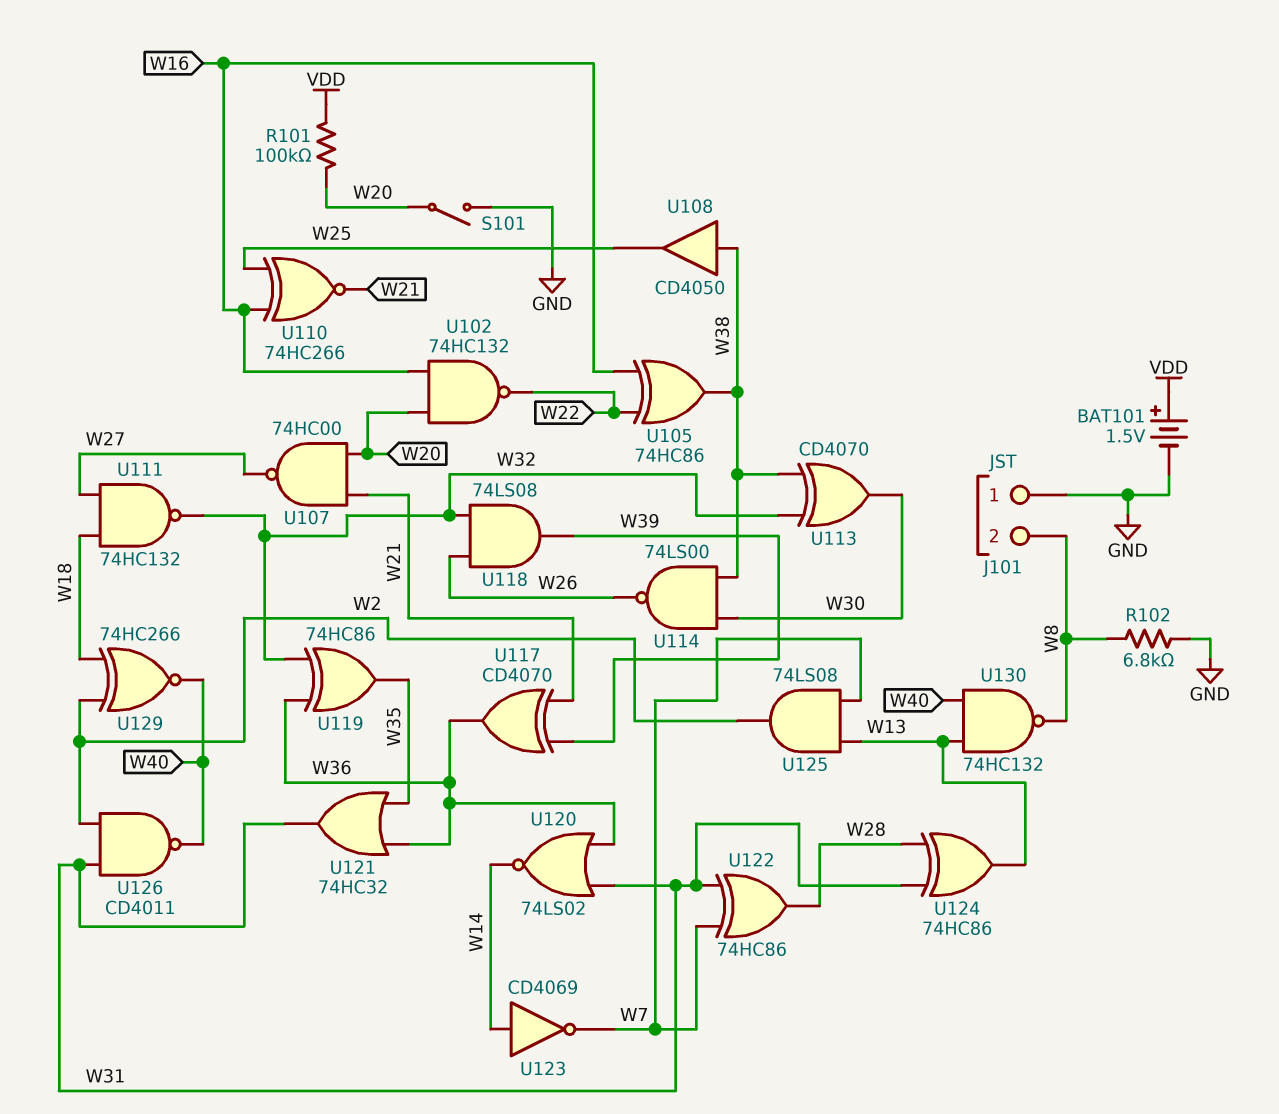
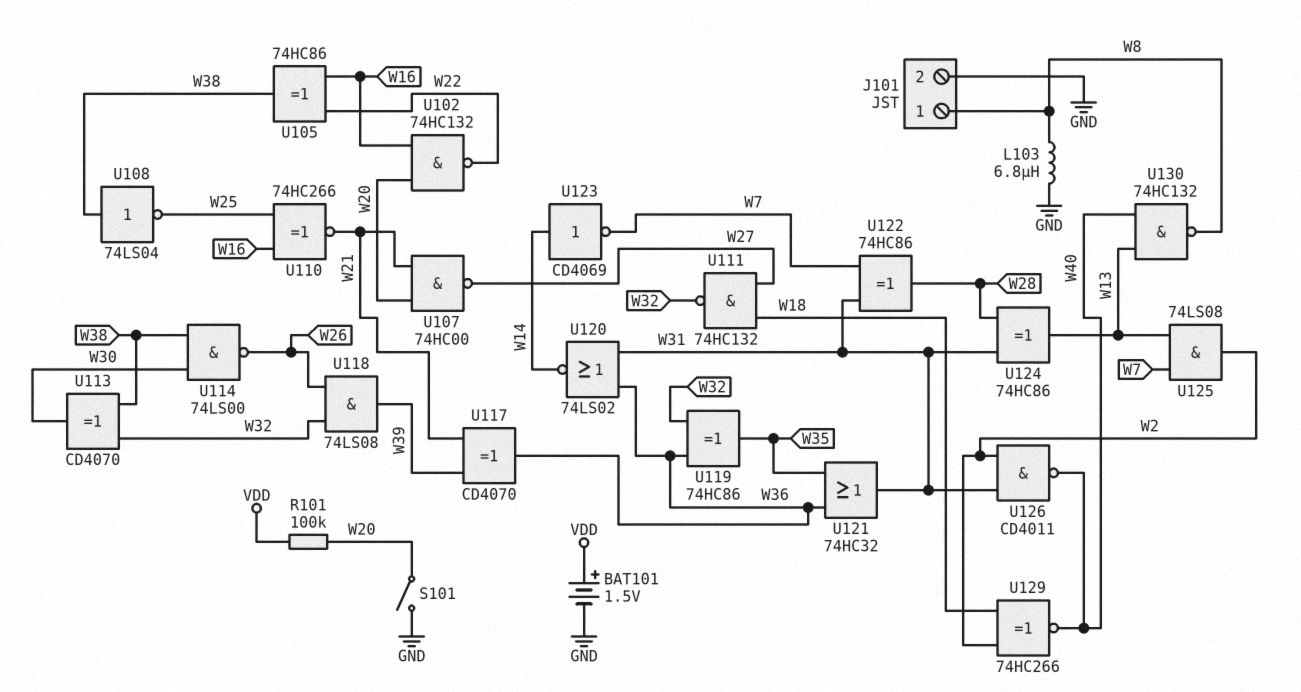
J101 pin 1: GND -> W8
J101 pin 2: W8 -> GND
L103: none -> 6.8uH (GND, W8)
R102: 6.8k (GND, W8) -> none
U108: buffer CD4050 (in W38, out W25) -> NOT 74LS04 (in W38, out W25)

